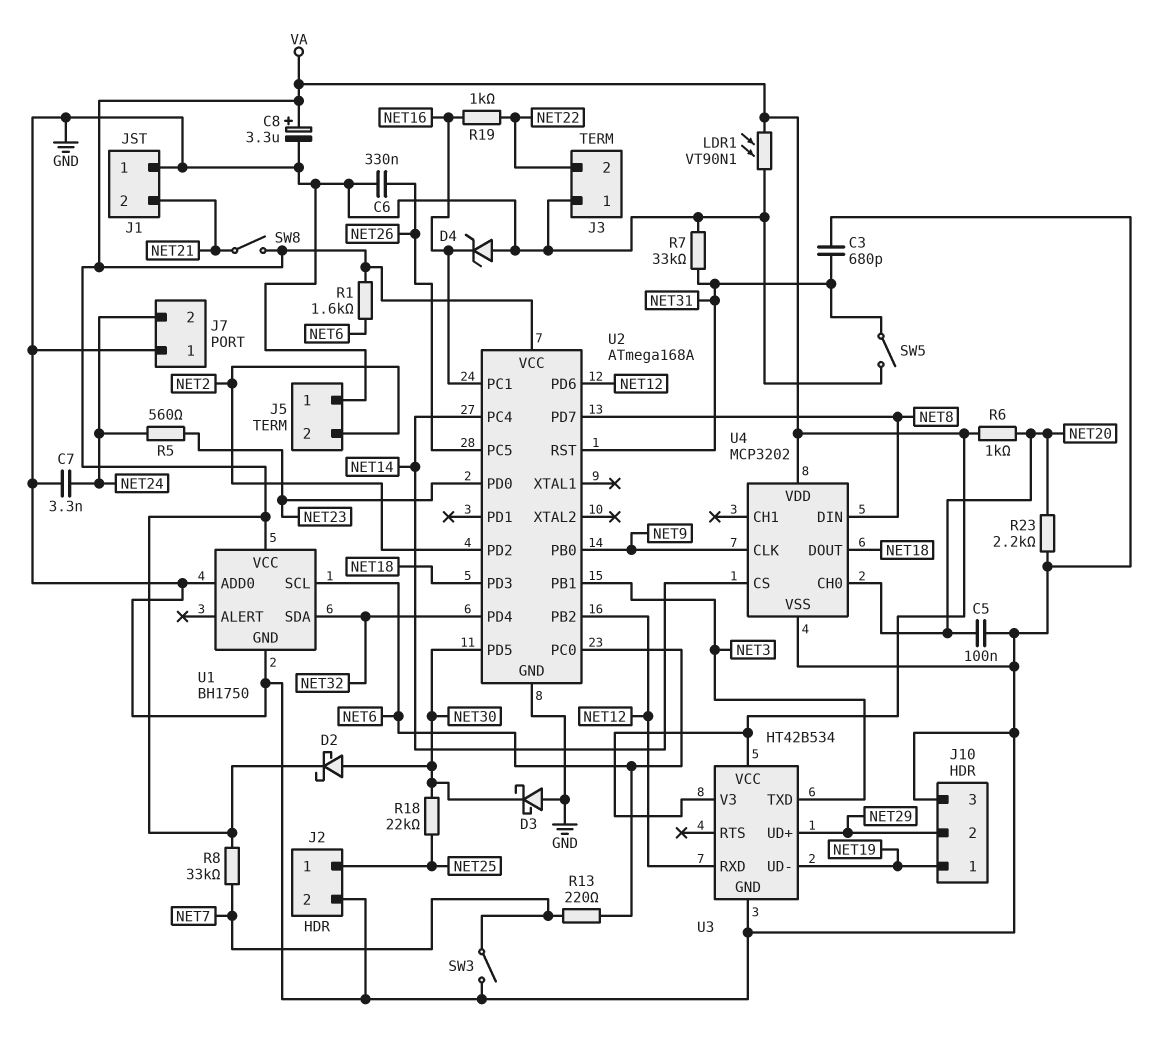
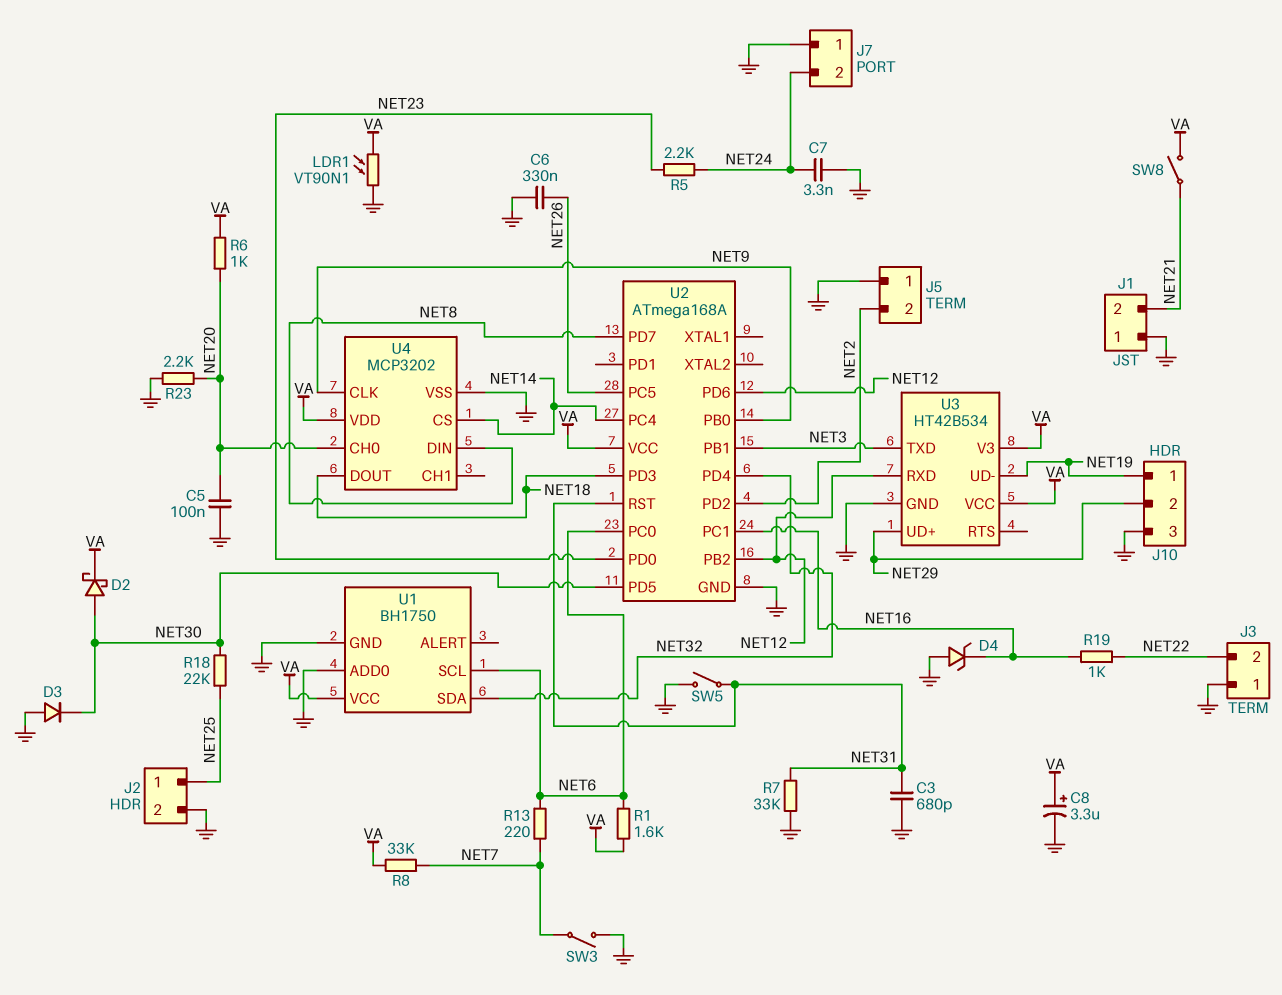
D3: schottky (A GND, K NET30) -> diode (A GND, K NET30)
R5: 560 (NET23, NET24) -> 2.2k (NET23, NET24)

